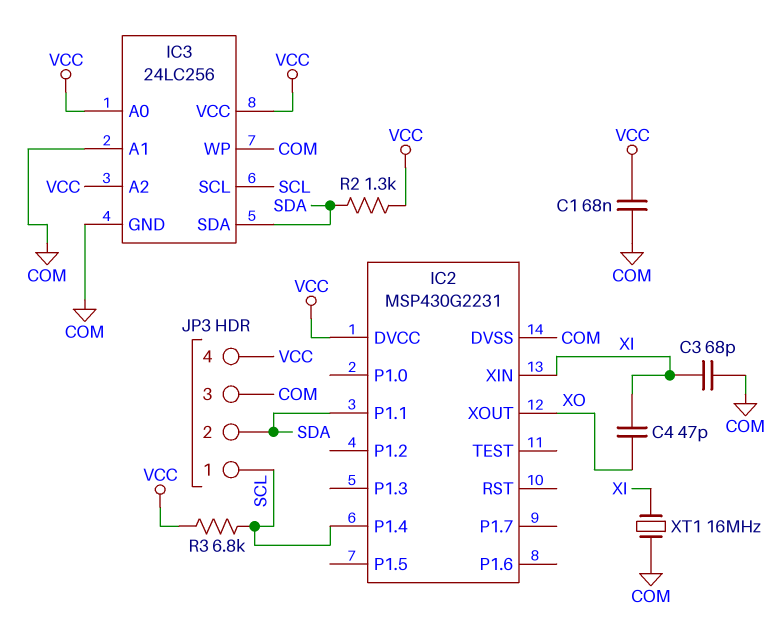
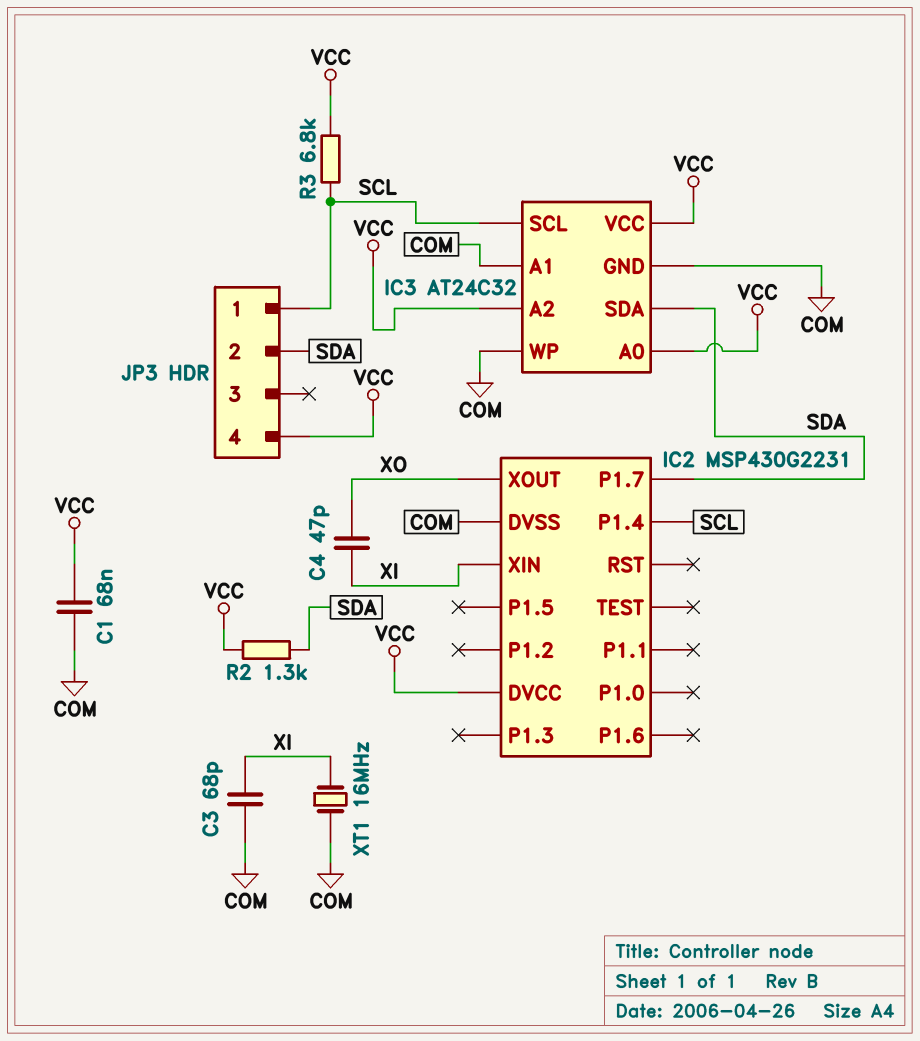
IC2 pin P1.1: SDA -> none
IC2 pin P1.7: none -> SDA
IC3: 24LC256 -> AT24C32
JP3 pin 3: COM -> none

